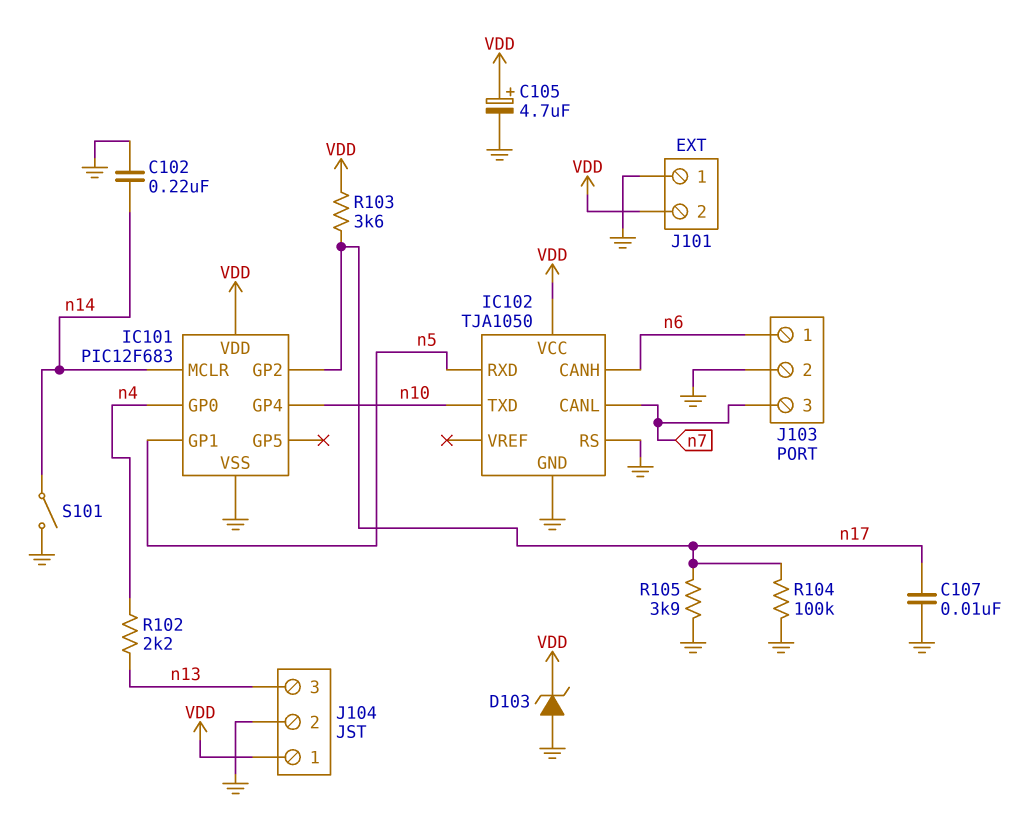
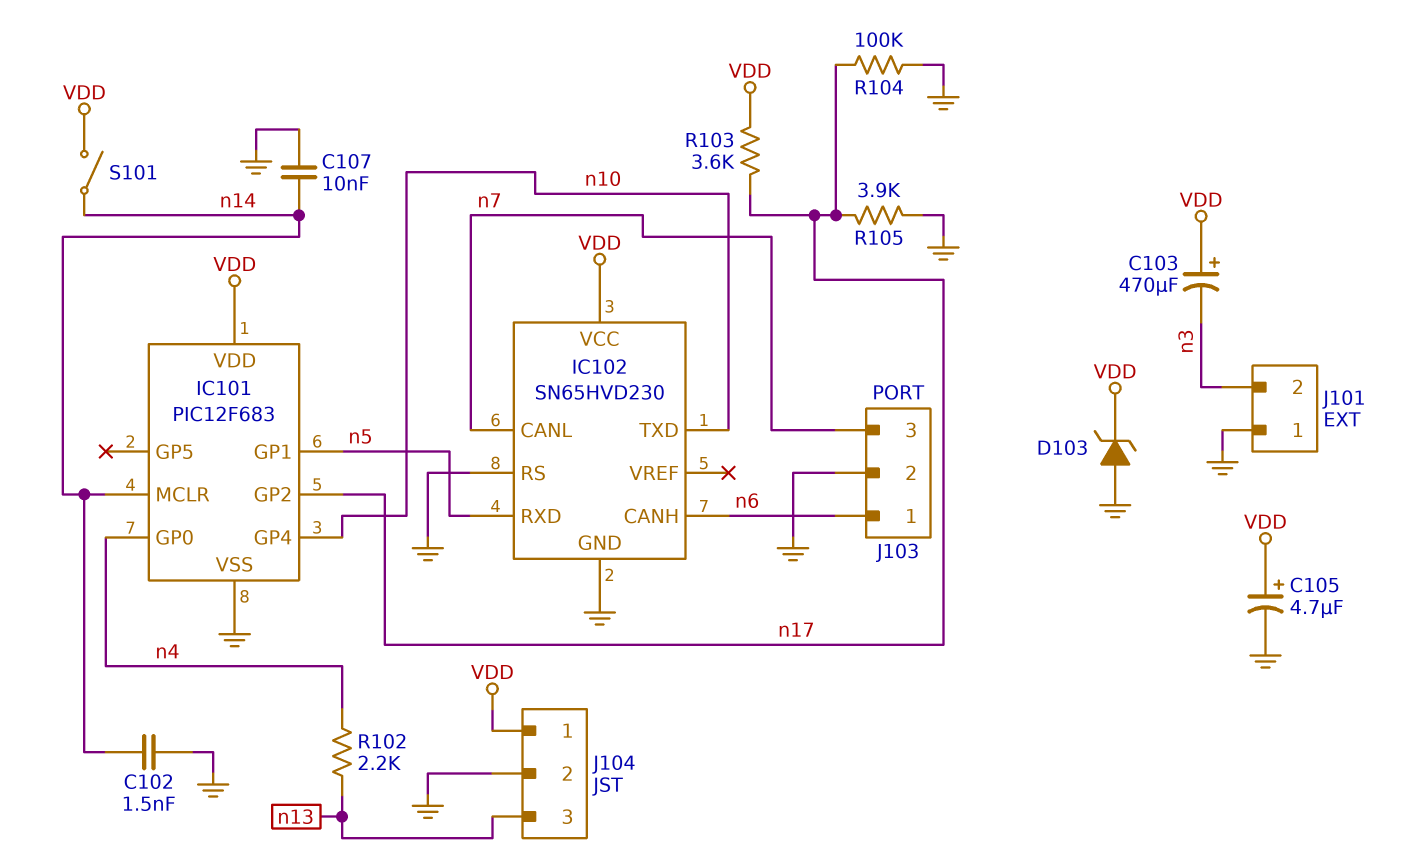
C102: 220nF (GND, n14) -> 1.5nF (GND, n14)
C103: none -> 470uF (plus VDD, minus n3)
C107: 10nF (GND, n17) -> 10nF (GND, n14)
IC102: TJA1050 -> SN65HVD230
J101 pin 2: VDD -> n3
S101: switch (GND, n14) -> switch (VDD, n14)

